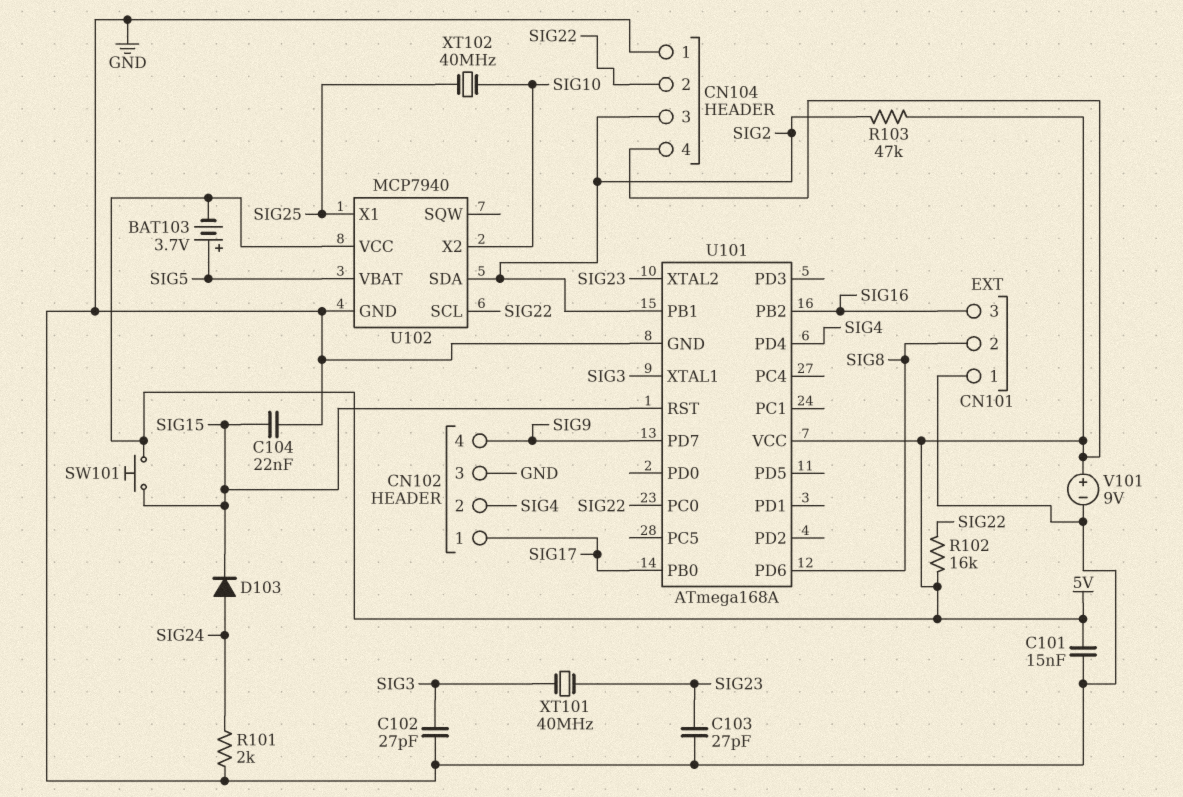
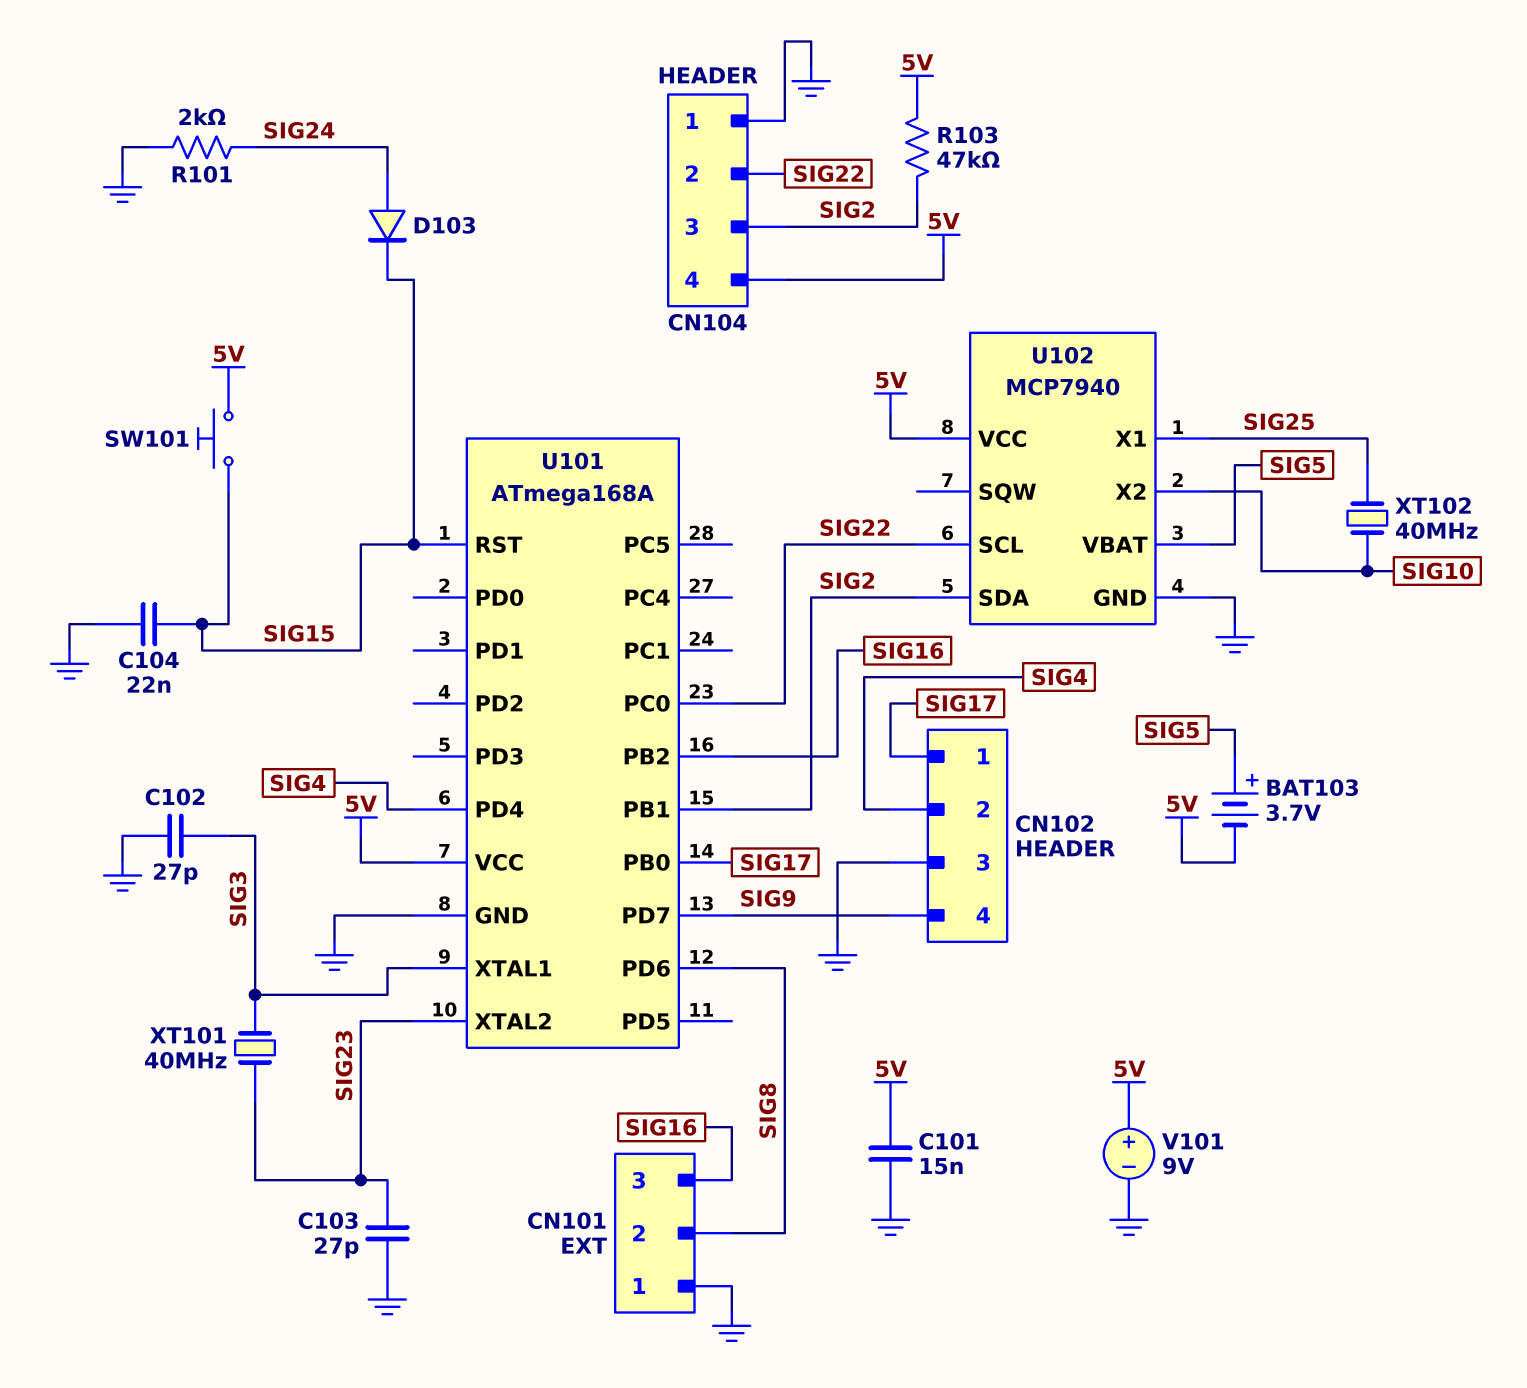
R102: 16k (5V, SIG22) -> none

